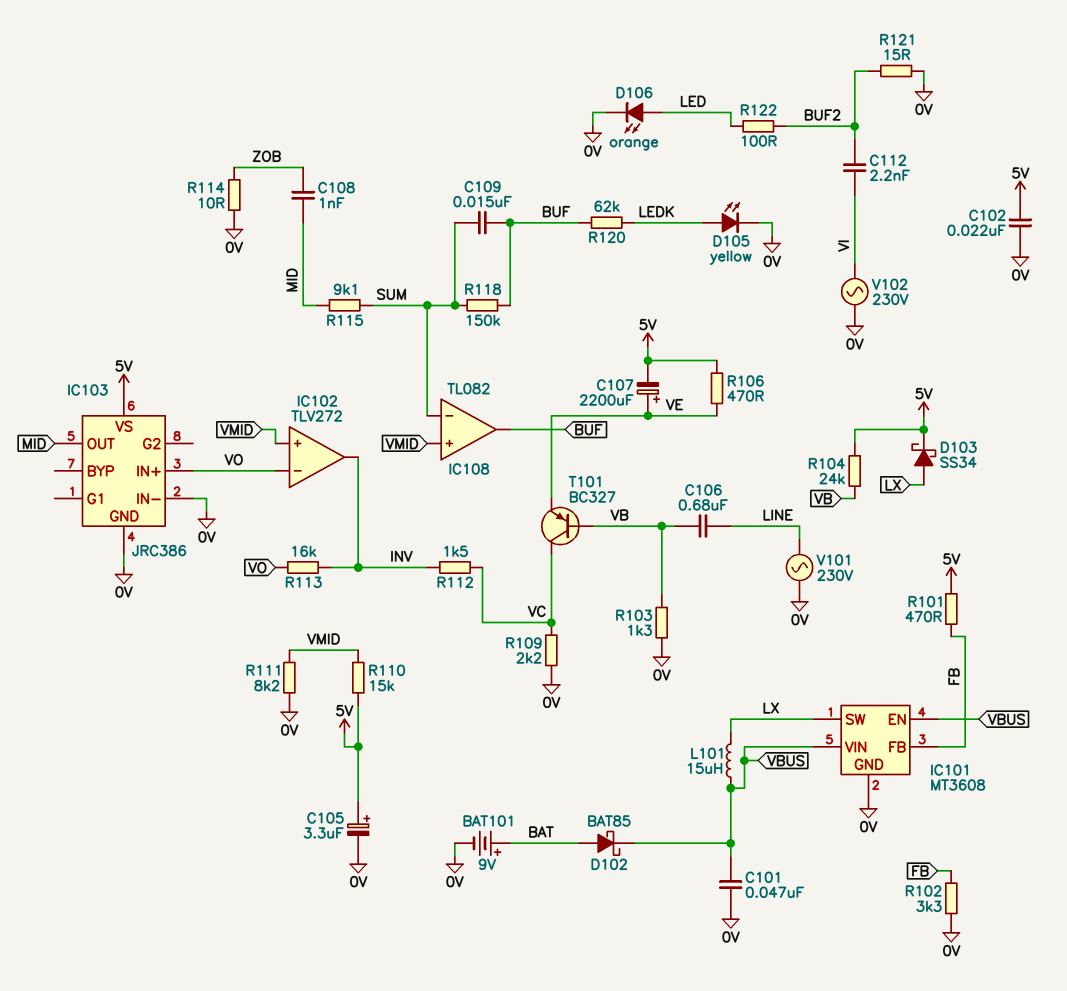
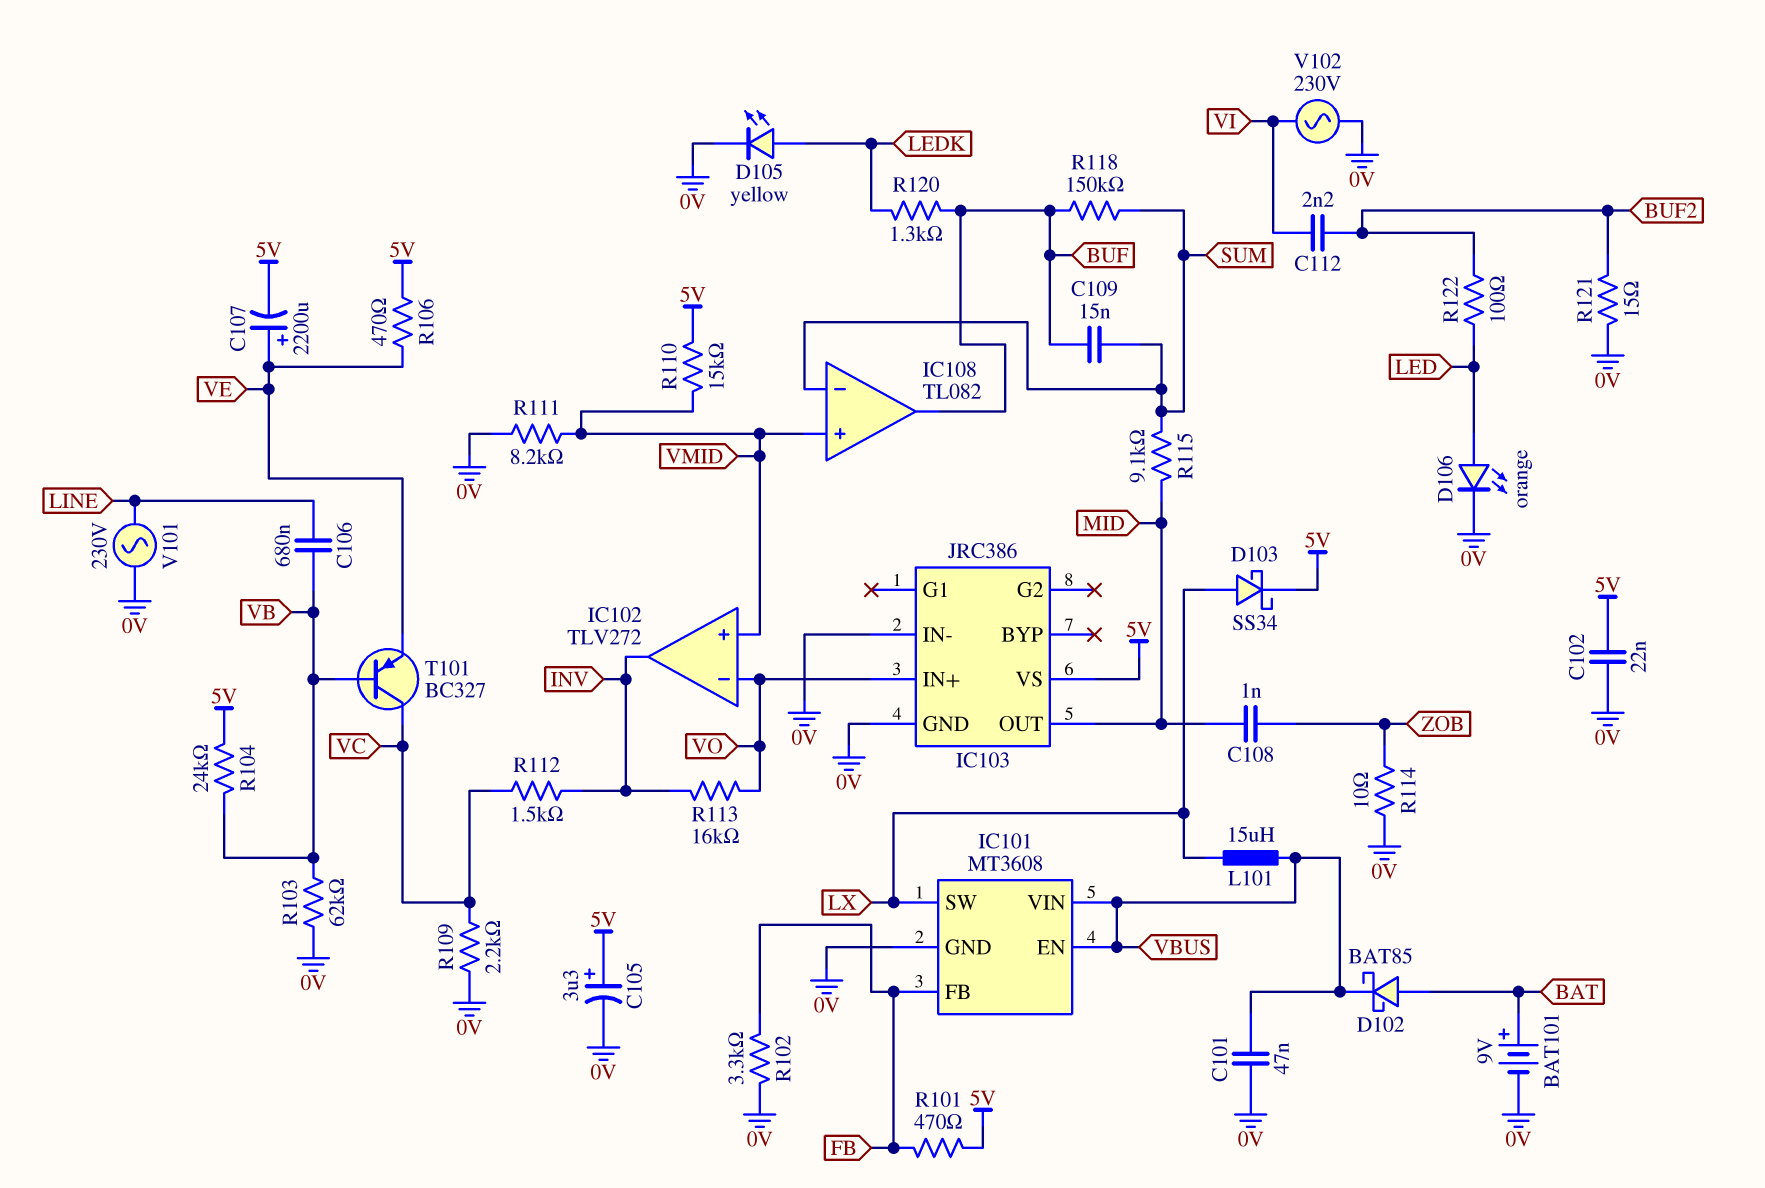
R103: 1.3k (0V, VB) -> 62k (0V, VB)
R120: 62k (BUF, LEDK) -> 1.3k (BUF, LEDK)

